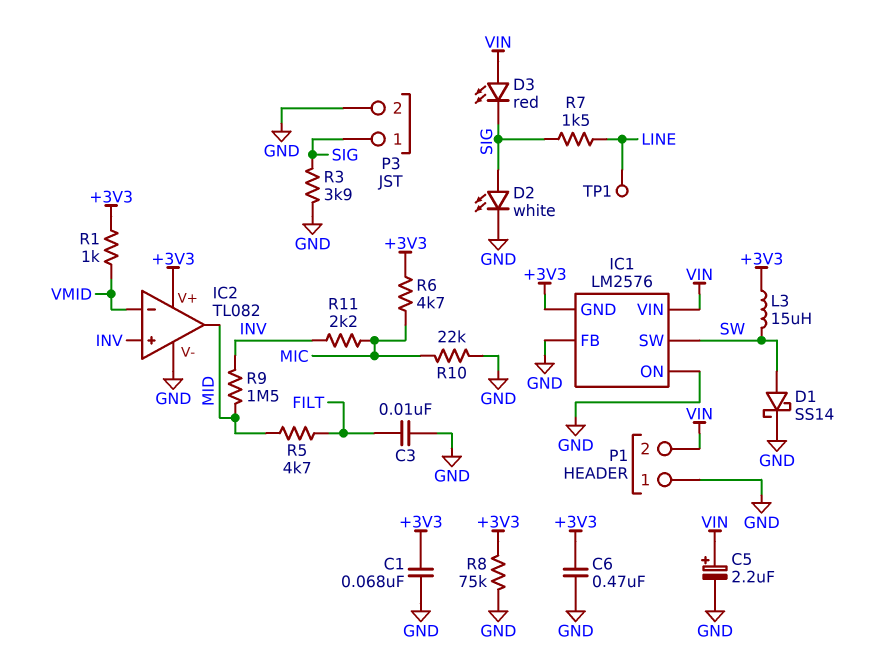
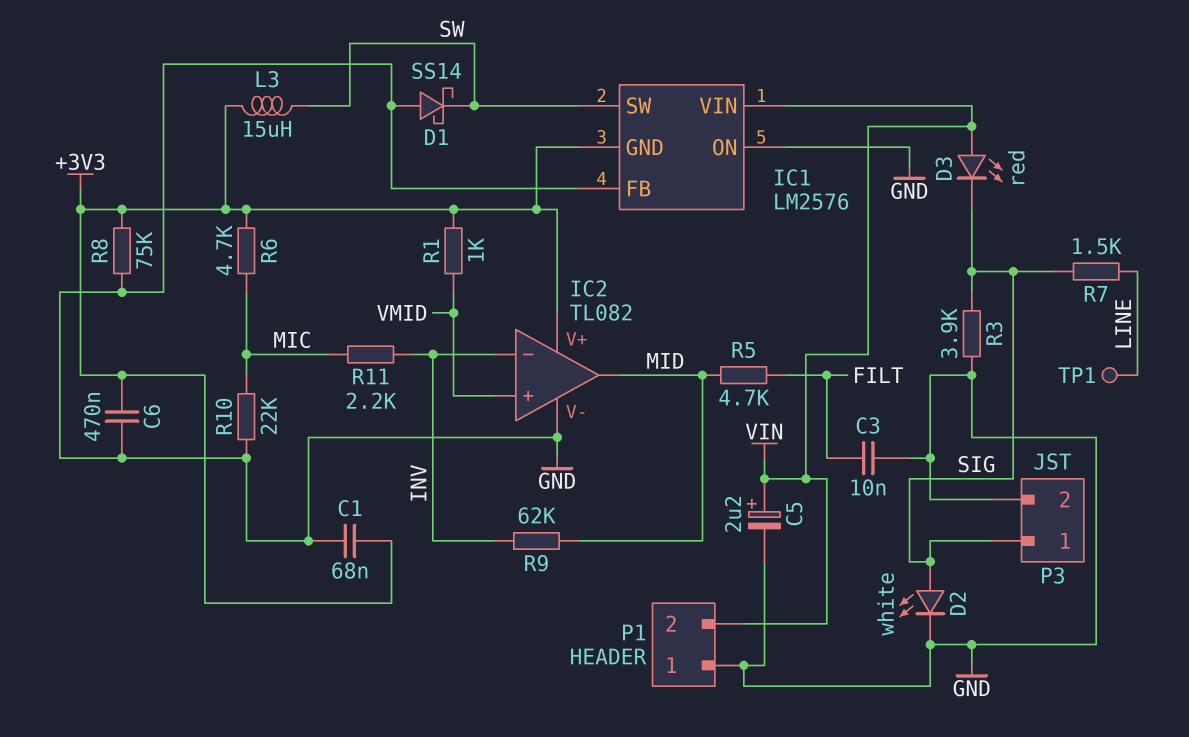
D1: schottky SS14 (A SW, K GND) -> schottky SS14 (A GND, K SW)
IC2 pin in+: INV -> VMID
IC2 pin in-: VMID -> INV
R9: 1.5M (INV, MID) -> 62k (INV, MID)

